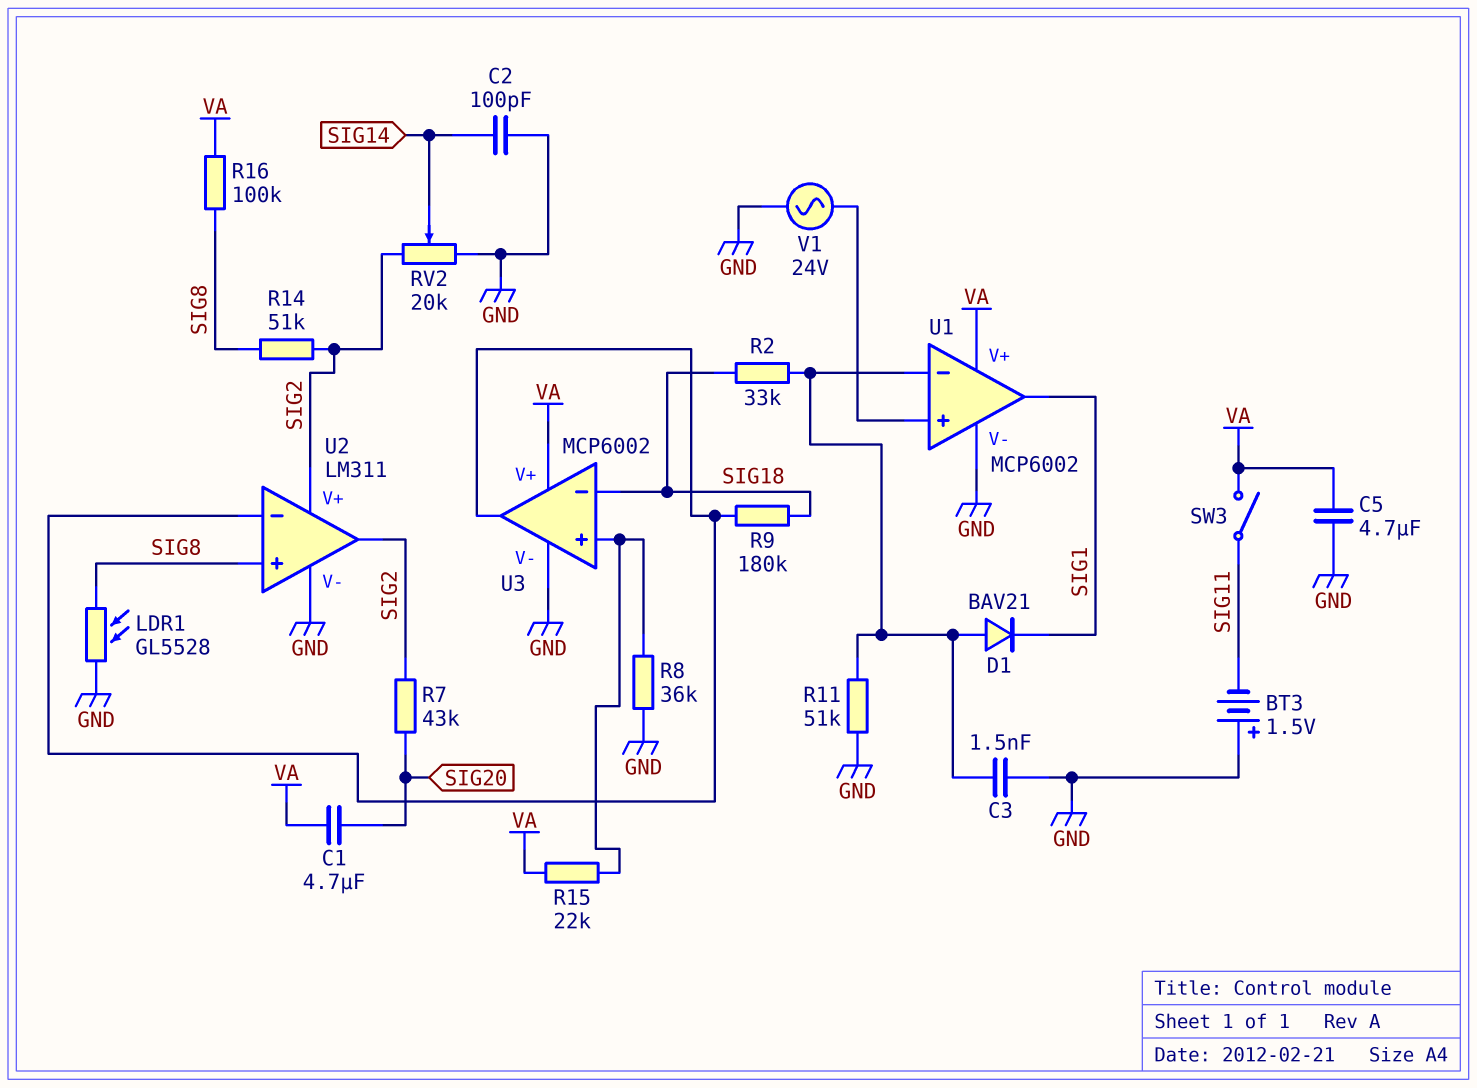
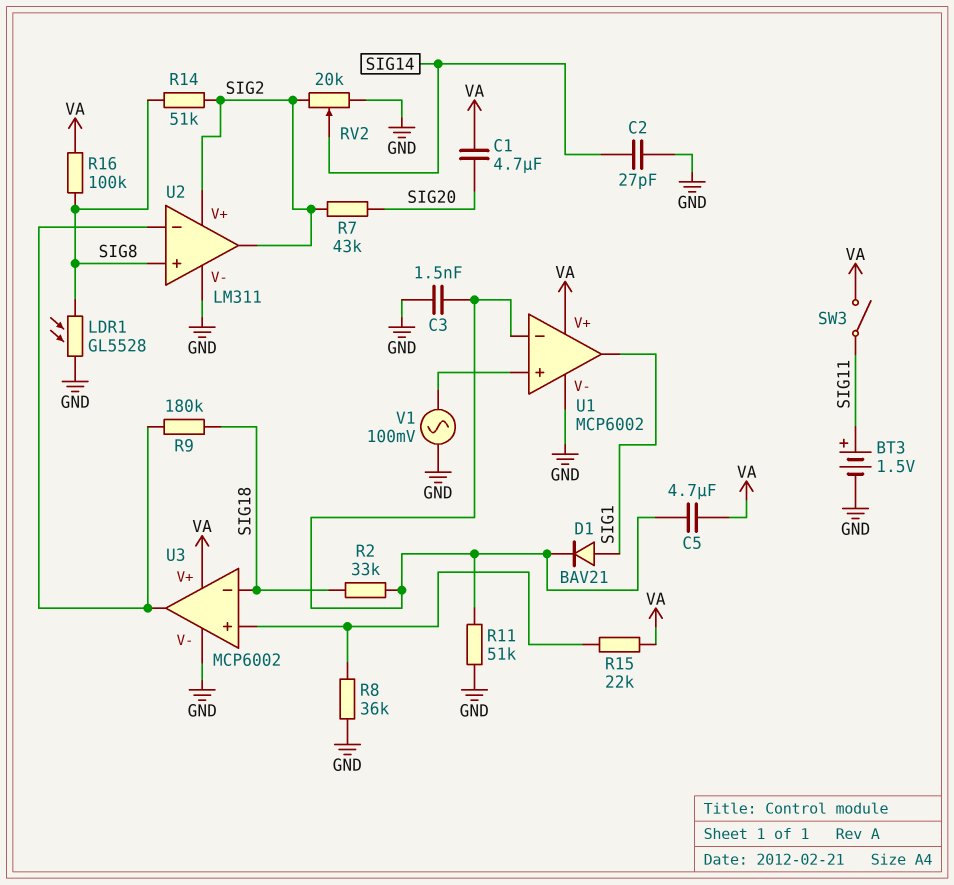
BT3: 1.5V (plus GND, minus SIG11) -> 1.5V (plus SIG11, minus GND)
C2: 100pF (GND, SIG14) -> 27pF (GND, SIG14)
C5: 4.7uF (GND, VA) -> 4.7uF (U1/in-, VA)
D1: diode BAV21 (A U1/in-, K SIG1) -> diode BAV21 (A SIG1, K U1/in-)
V1: AC 24V (GND, U1/in+) -> AC 100mV (GND, U1/in+)

